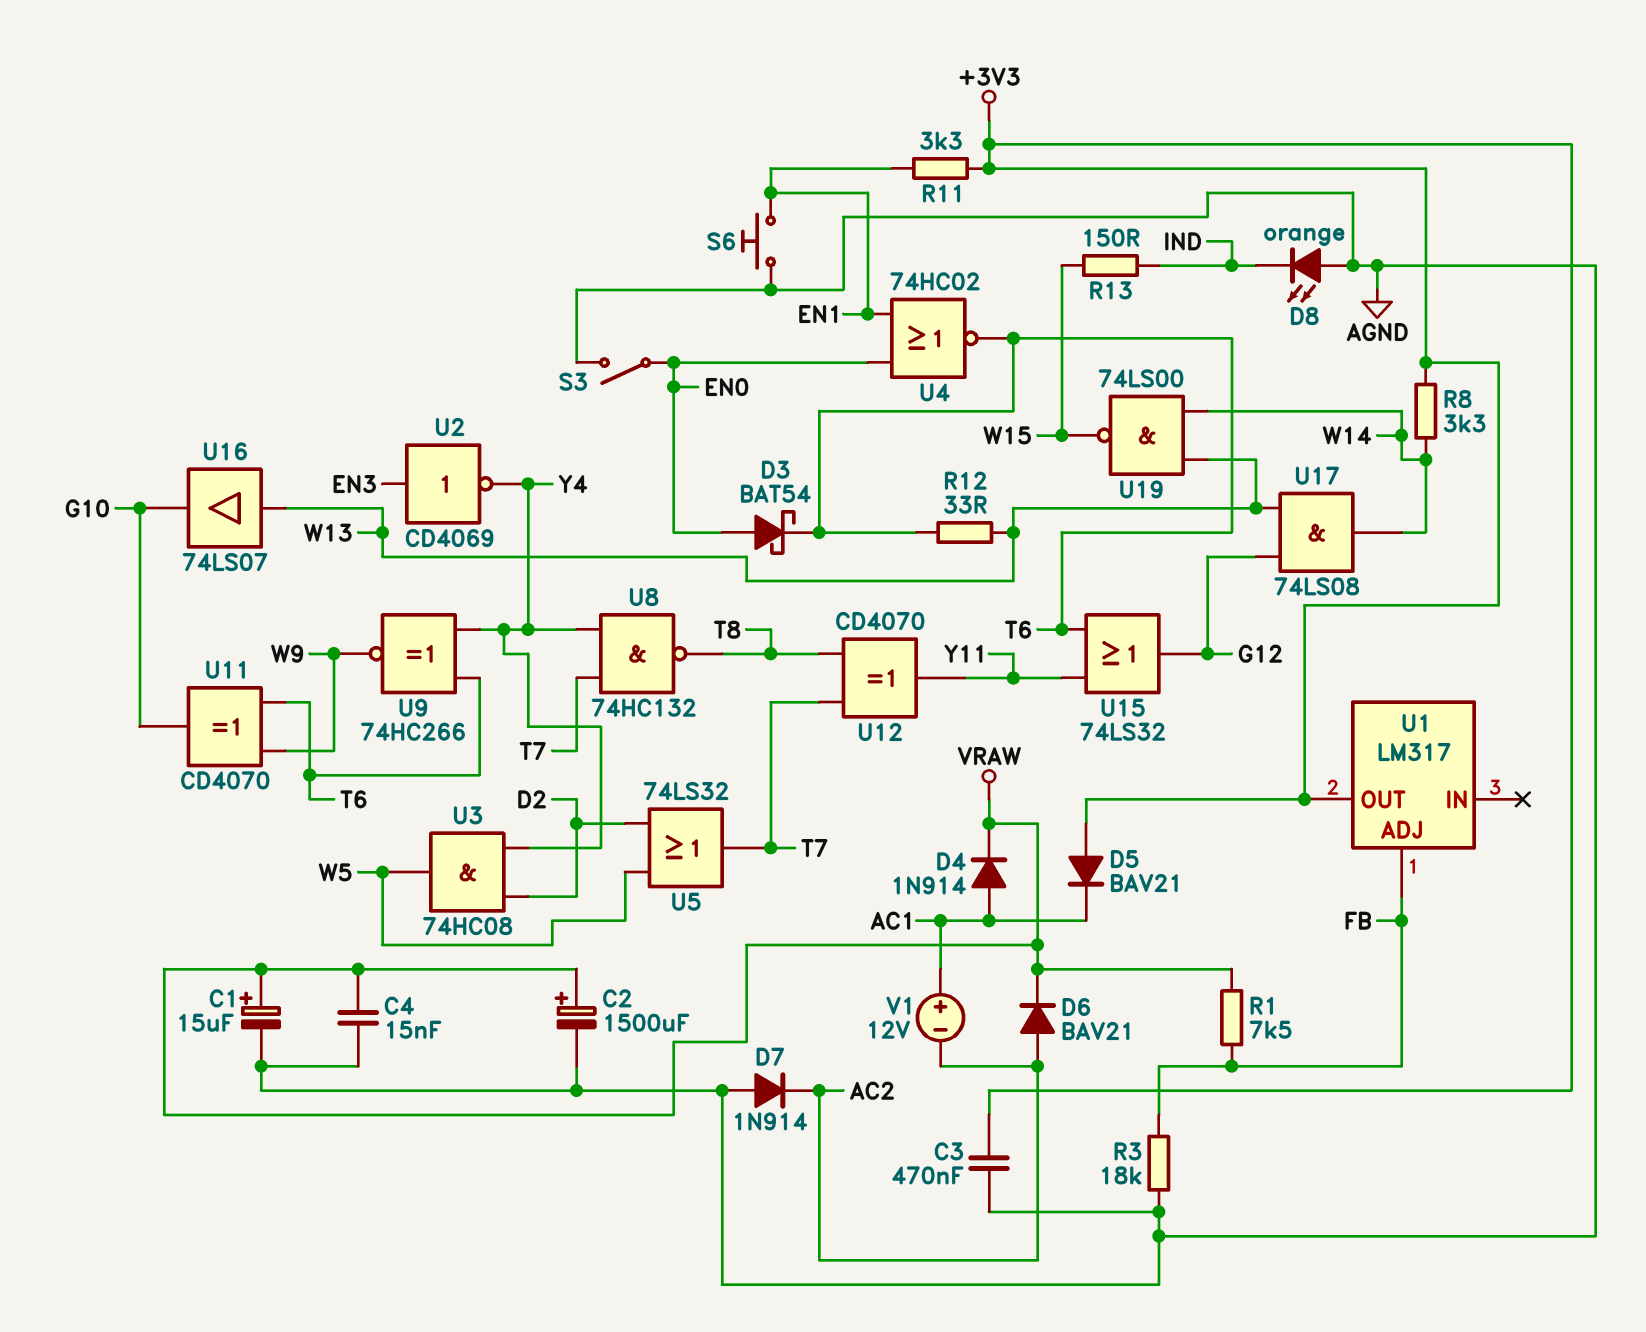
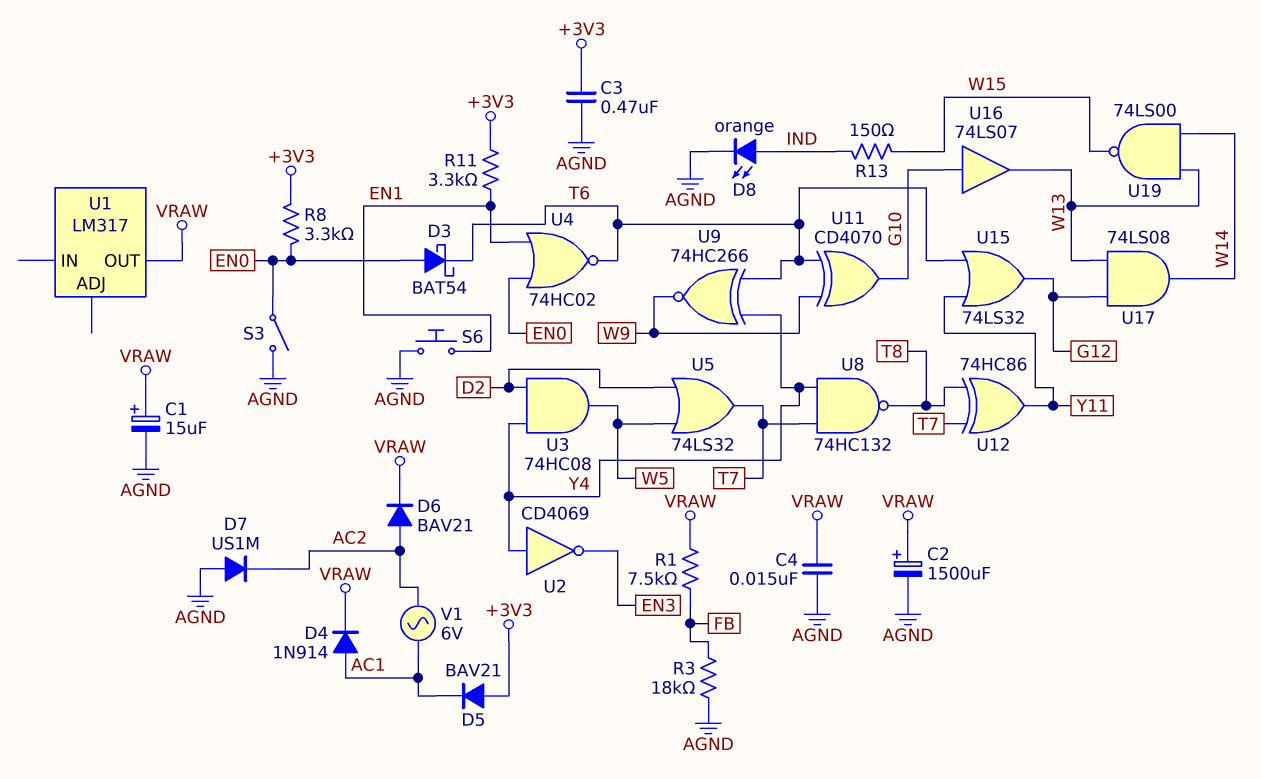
D7: diode 1N914 (A AGND, K AC2) -> diode US1M (A AGND, K AC2)
D8: LED orange (A AGND, K IND) -> LED orange (A IND, K AGND)
R8: 3.3k (+3V3, W14) -> 3.3k (+3V3, EN0)
R12: 33 (T6, W13) -> none
U1 pin ADJ: FB -> none
U1 pin OUT: +3V3 -> VRAW
U2: NOT CD4069 (in EN3, out Y4) -> NOT CD4069 (in Y4, out EN3)
U12: XOR CD4070 (in T7, in T8, out Y11) -> XOR 74HC86 (in T7, in T8, out Y11)
U16: buffer 74LS07 (in W13, out G10) -> buffer 74LS07 (in G10, out W13)
V1: 12V (plus AC1, minus AC2) -> AC 6V (AC1, AC2)

